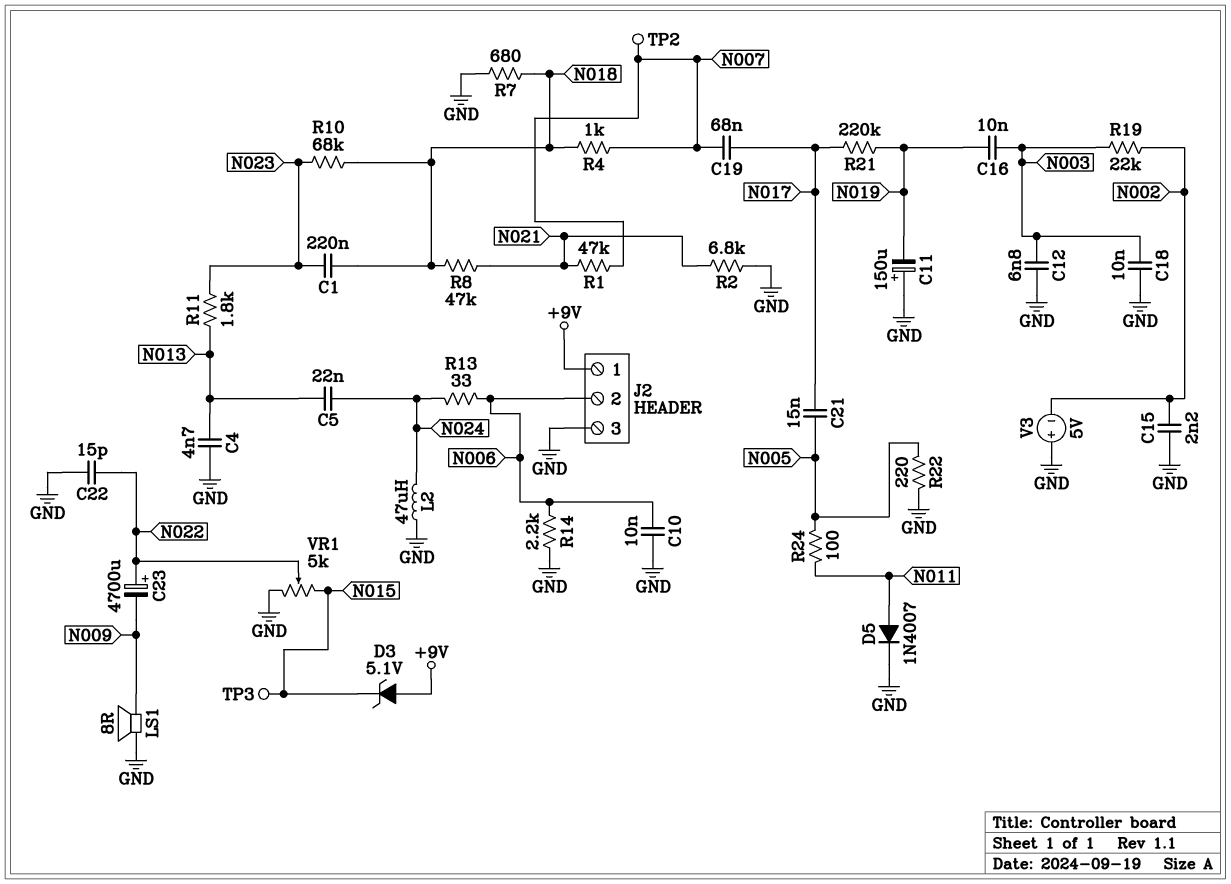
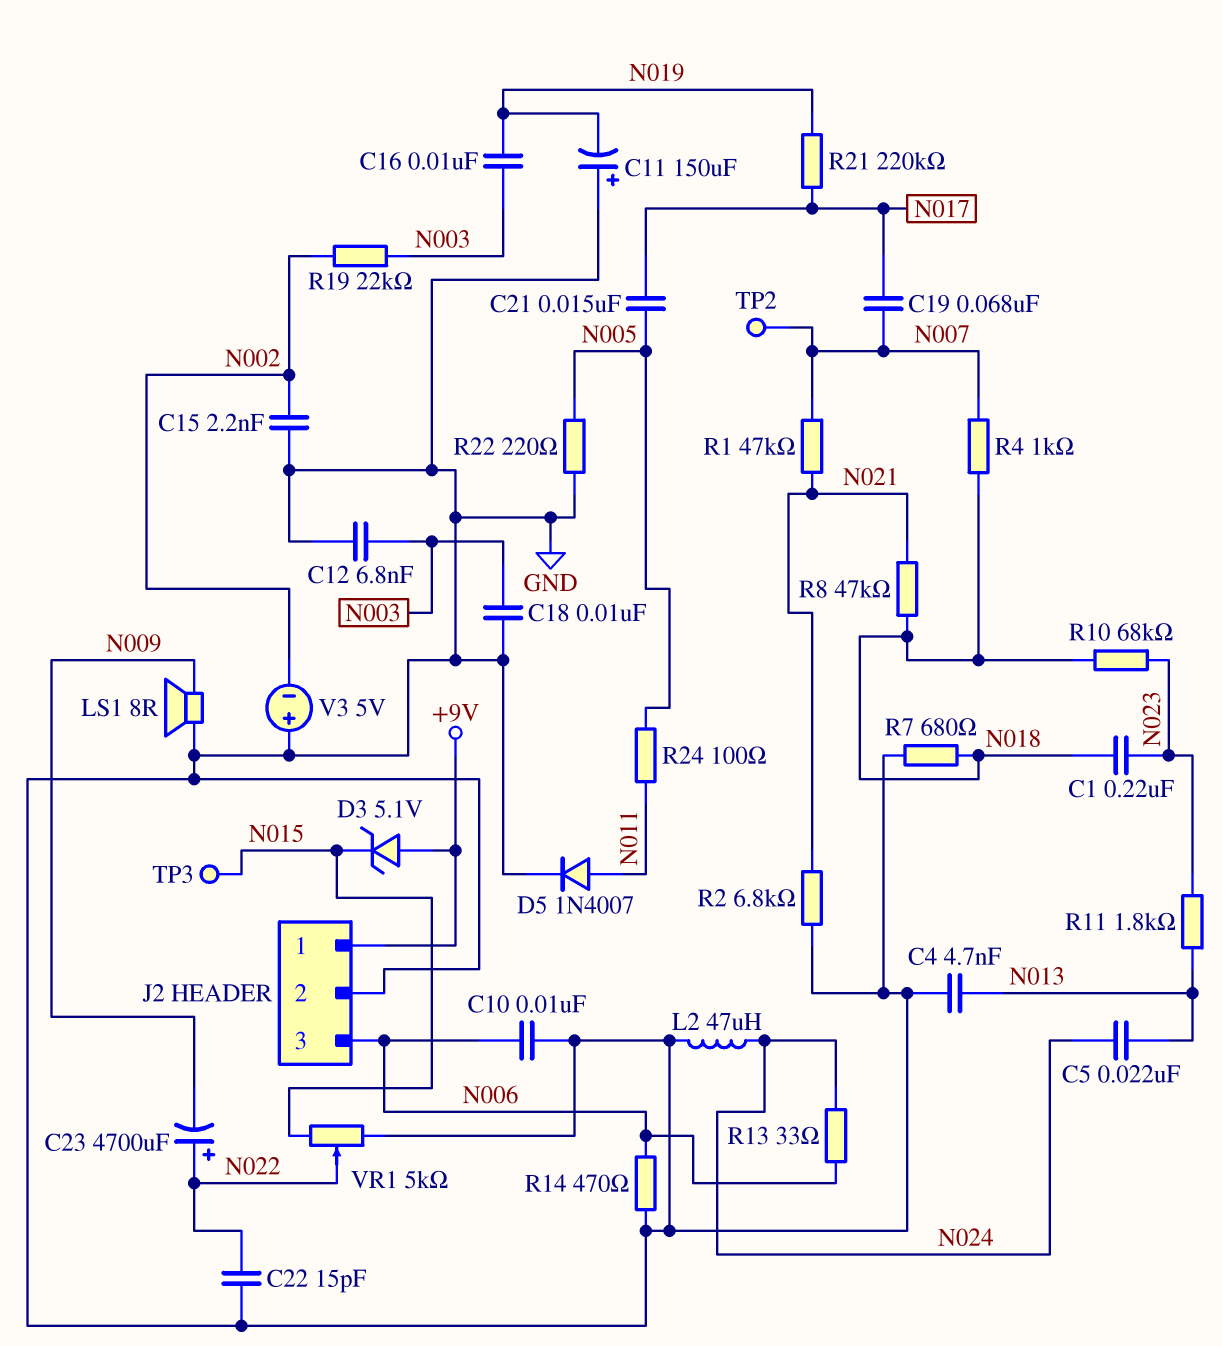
J2 pin 2: N006 -> GND
J2 pin 3: GND -> N006
R14: 2.2k (GND, N006) -> 470 (GND, N006)

